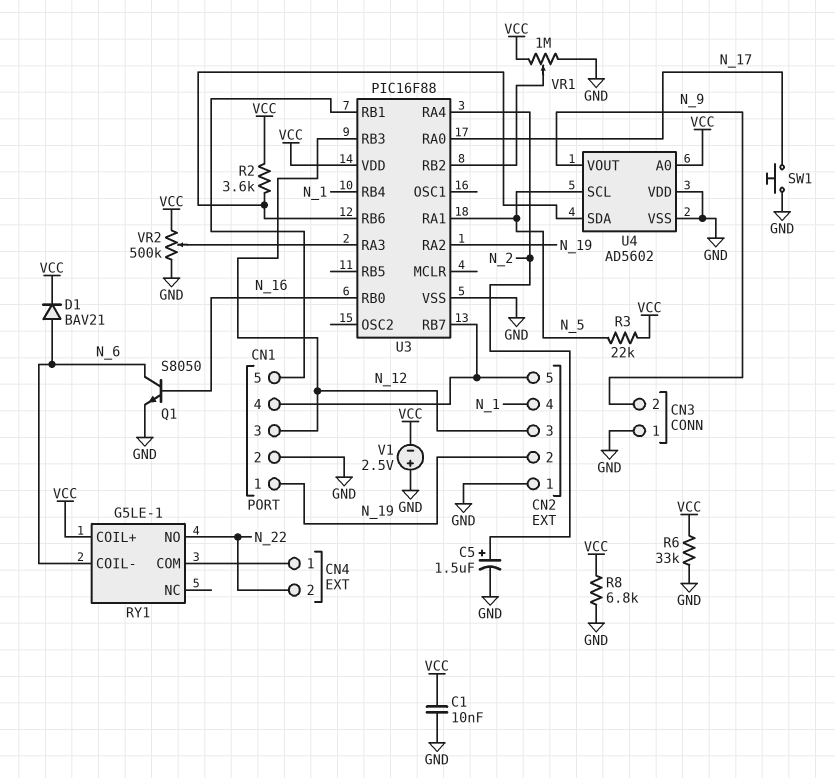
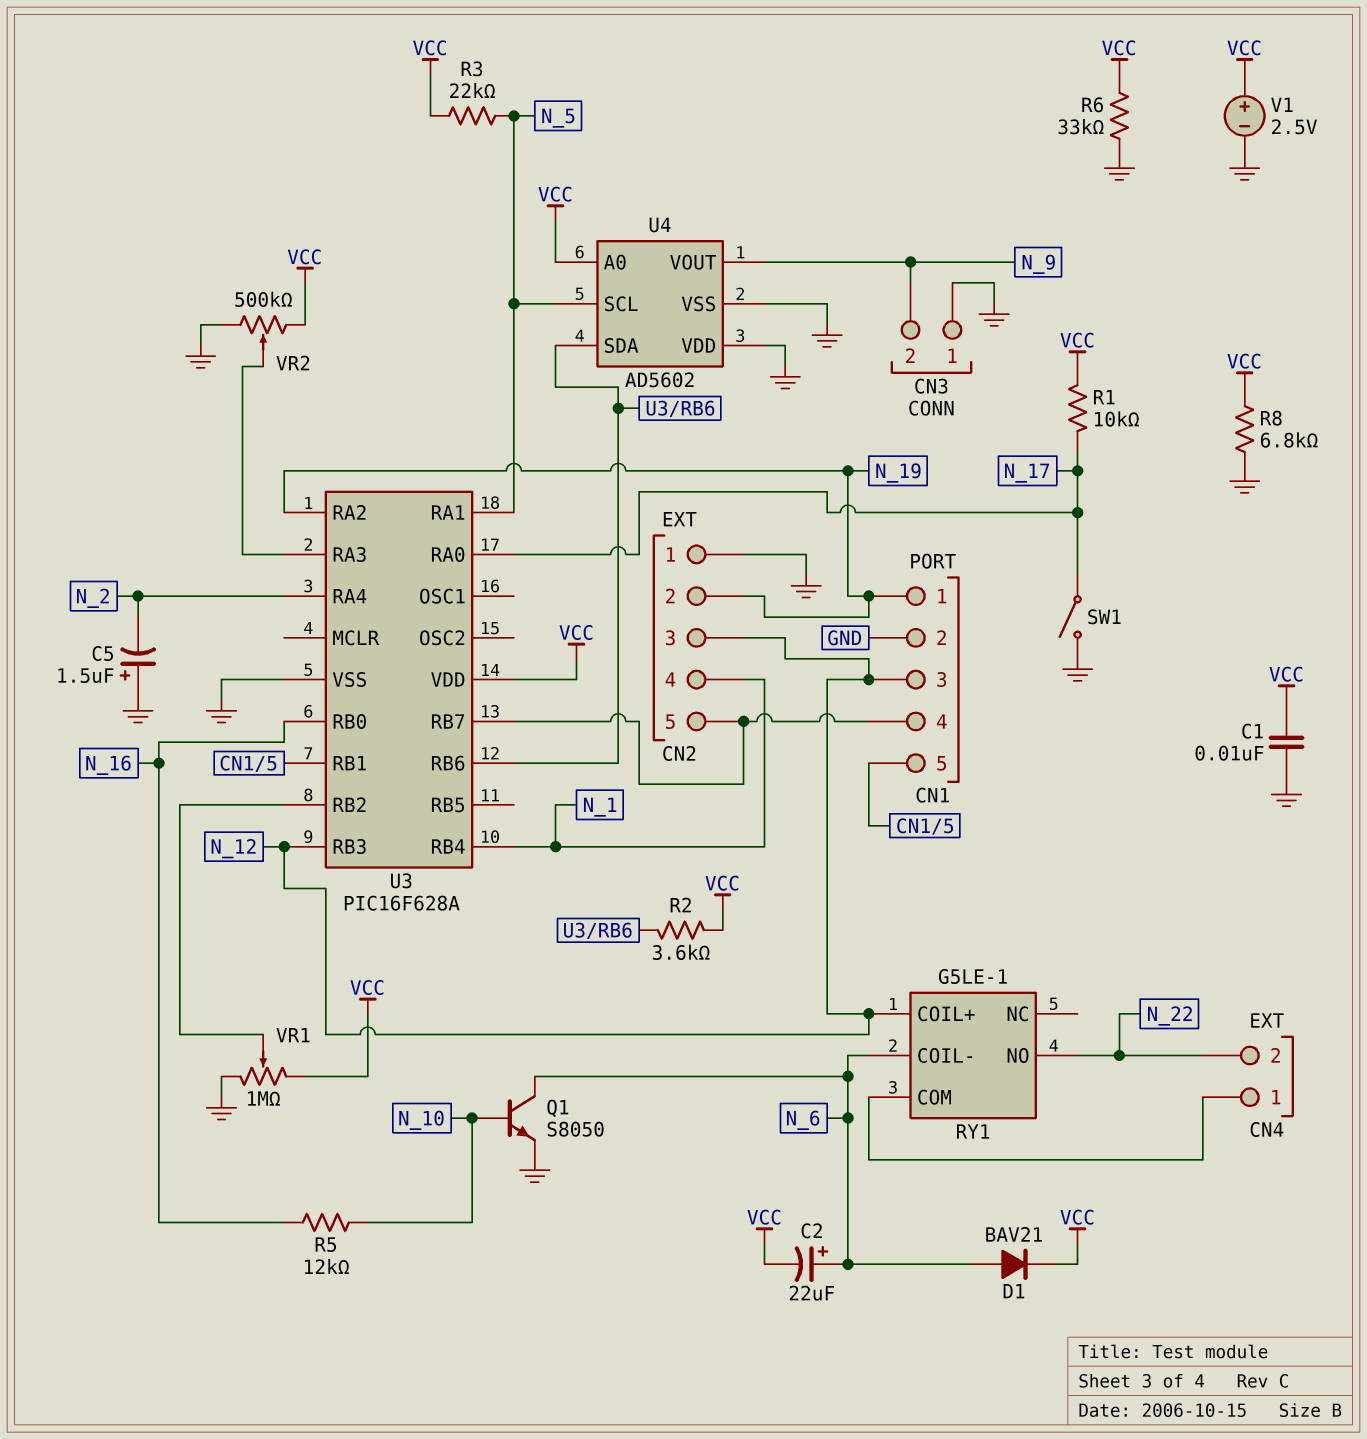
C2: none -> 22uF (plus N_6, minus VCC)
C5: 1.5uF (plus N_2, minus GND) -> 1.5uF (plus GND, minus N_2)
Q1: NPN S8050 (B N_16, C N_6, E GND) -> NPN S8050 (B N_10, C N_6, E GND)
R1: none -> 10k (N_17, VCC)
R5: none -> 12k (N_10, N_16)
RY1 pin COIL+: VCC -> N_12
SW1: button (GND, N_17) -> switch (GND, N_17)
U3: PIC16F88 -> PIC16F628A
V1: 2.5V (plus GND, minus VCC) -> 2.5V (plus VCC, minus GND)

